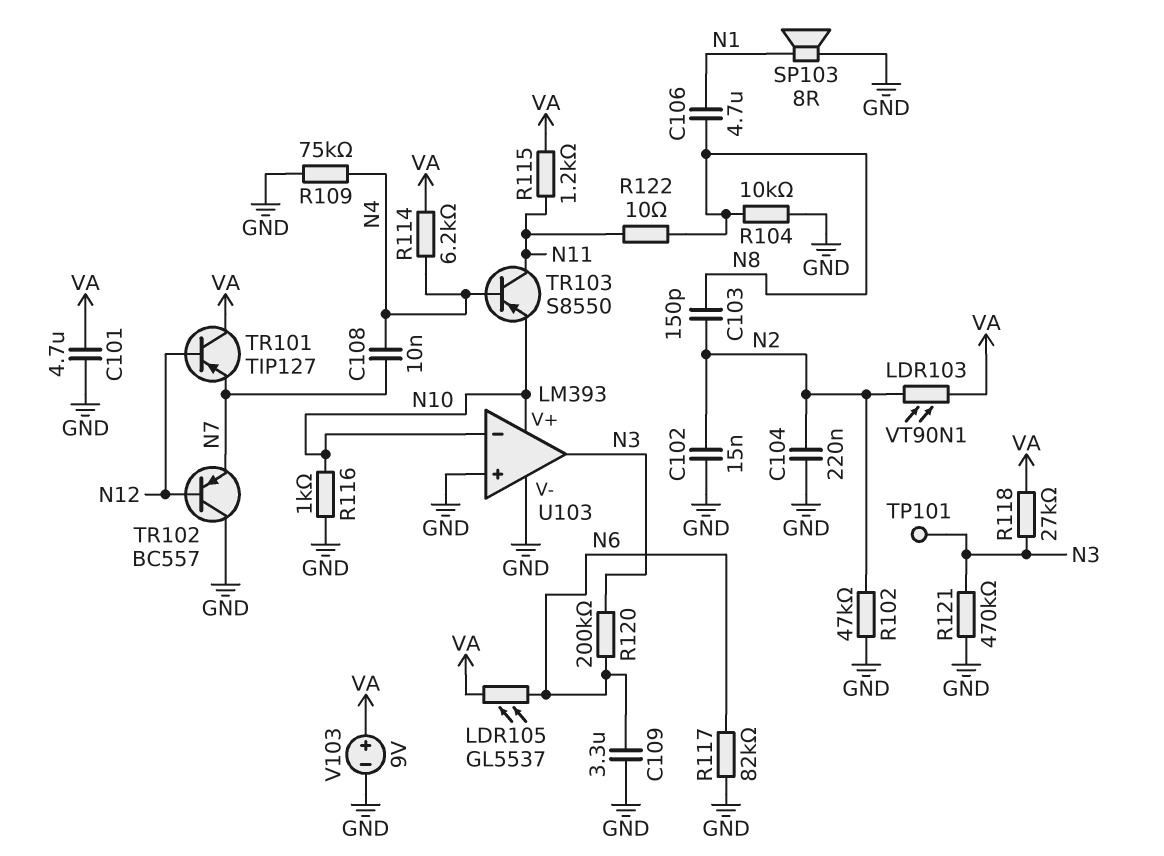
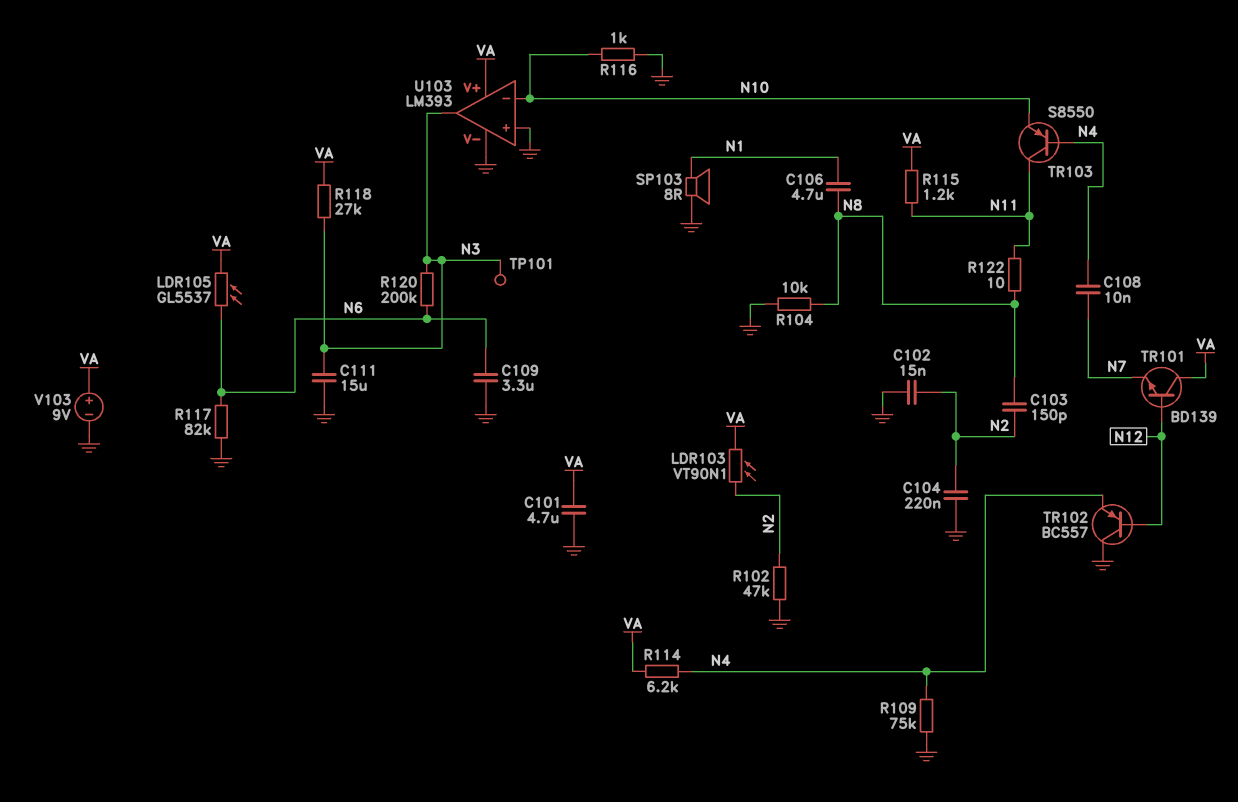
C111: none -> 15uF (GND, N3)
R121: 470k (GND, N3) -> none
TR101: PNP TIP127 (B N12, C VA, E N7) -> NPN BD139 (B N12, C VA, E N7)
TR102: PNP BC557 (B N12, C GND, E N7) -> PNP BC557 (B N12, C GND, E N4)
U103 pin V+: N10 -> VA

